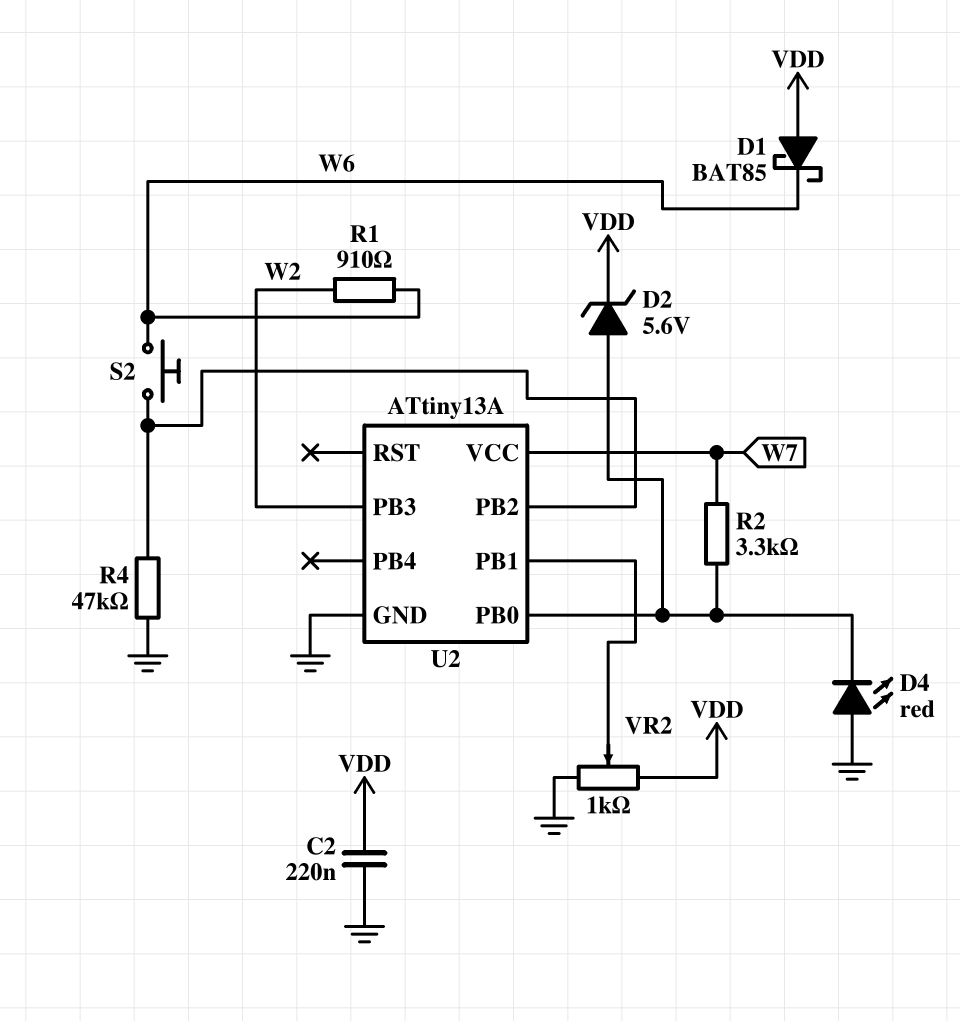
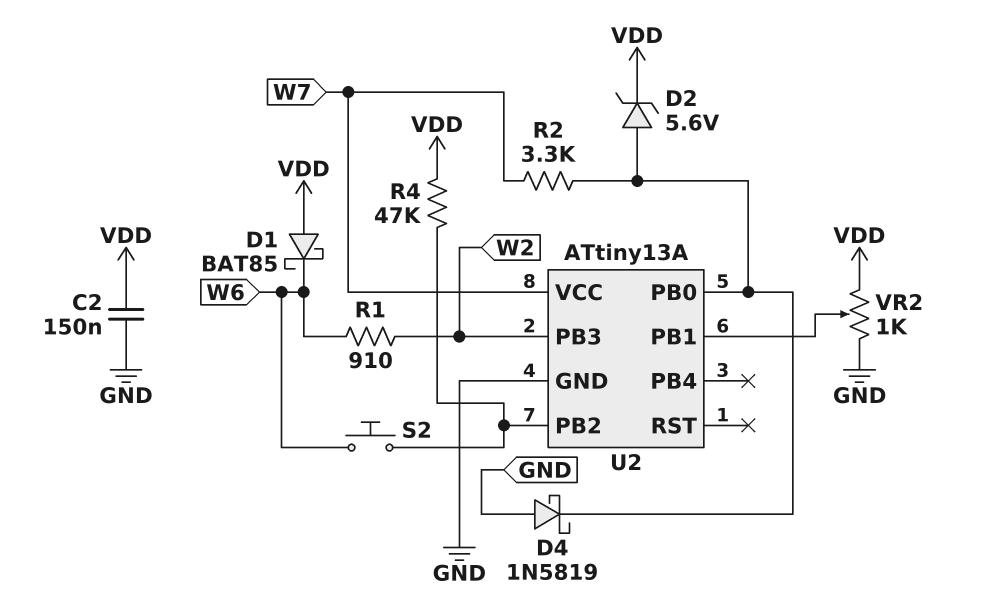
C2: 220nF (GND, VDD) -> 150nF (GND, VDD)
D4: LED red (A GND, K U2/PB0) -> schottky 1N5819 (A GND, K U2/PB0)
R4: 47k (GND, U2/PB2) -> 47k (U2/PB2, VDD)

